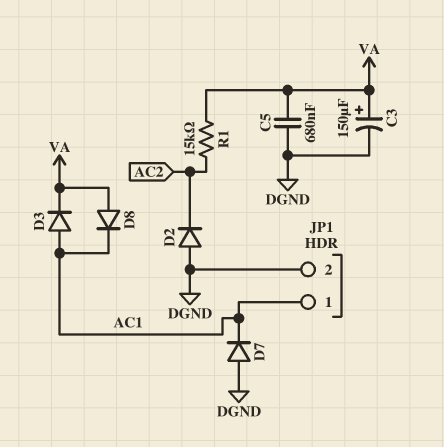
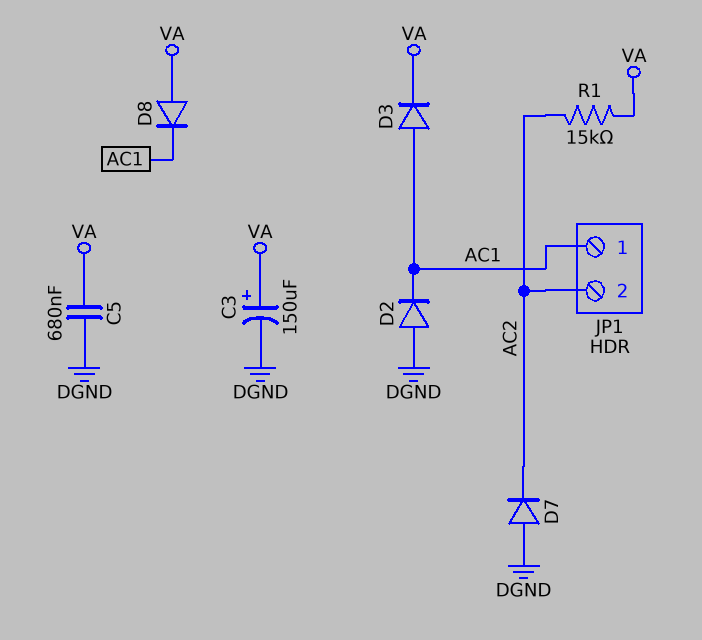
D2: diode (A DGND, K AC2) -> diode (A DGND, K AC1)
D7: diode (A DGND, K AC1) -> diode (A DGND, K AC2)
JP1 pin 2: DGND -> AC2

